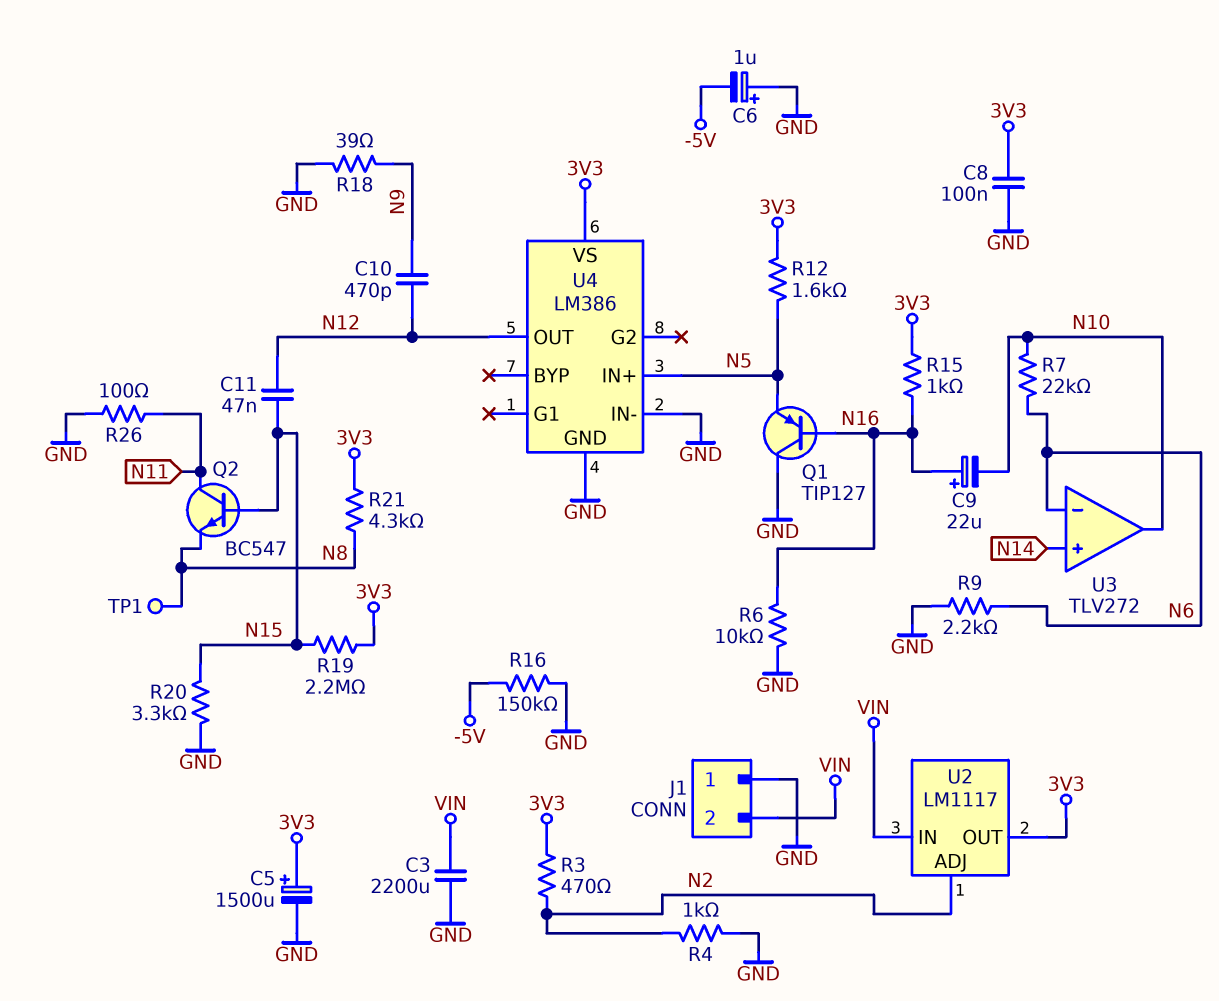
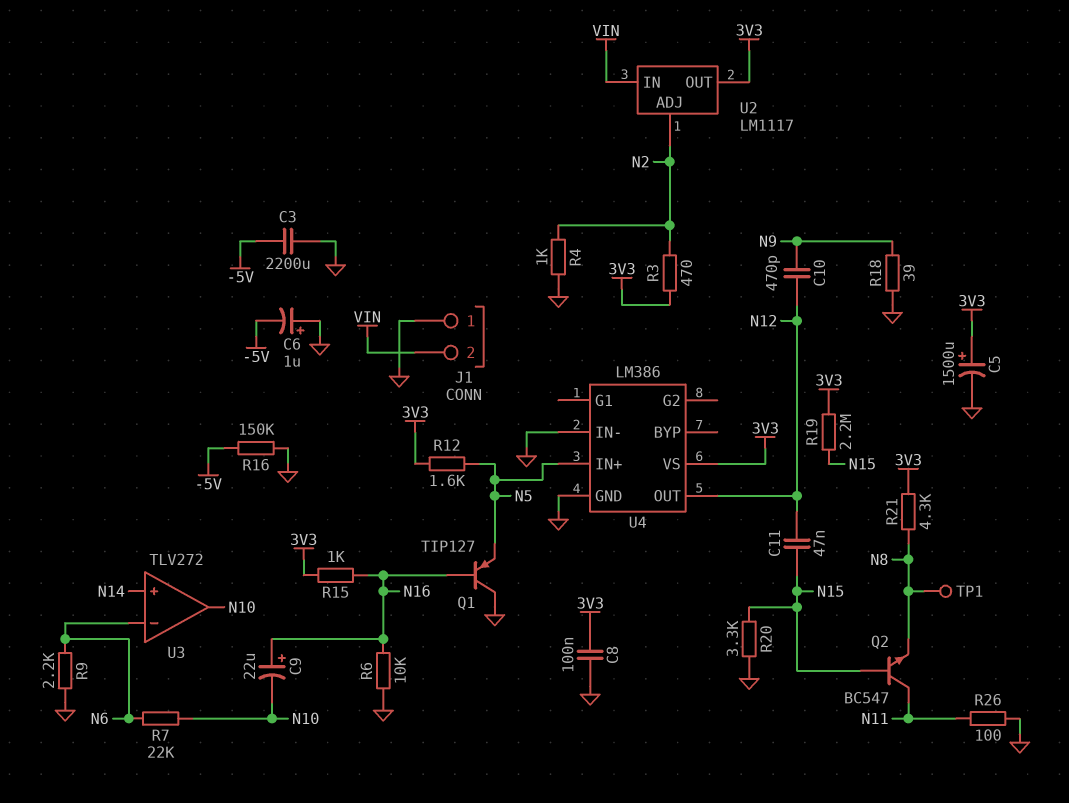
C3: 2200uF (GND, VIN) -> 2200uF (-5V, GND)

